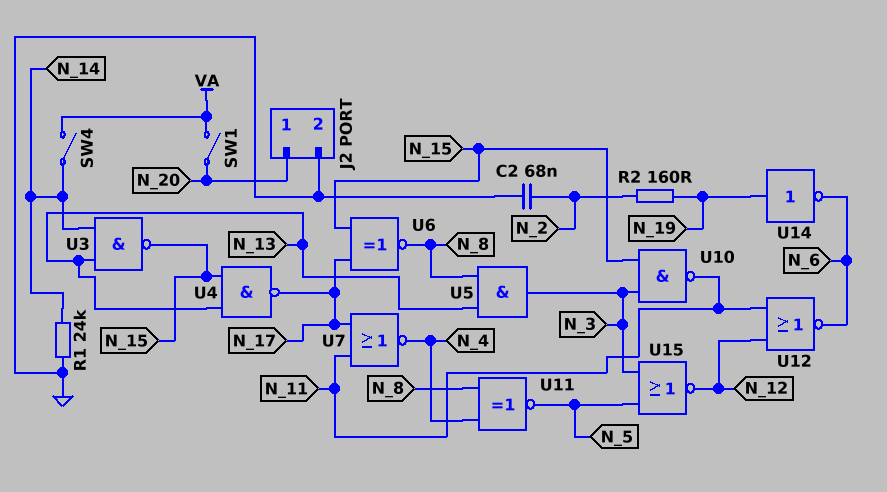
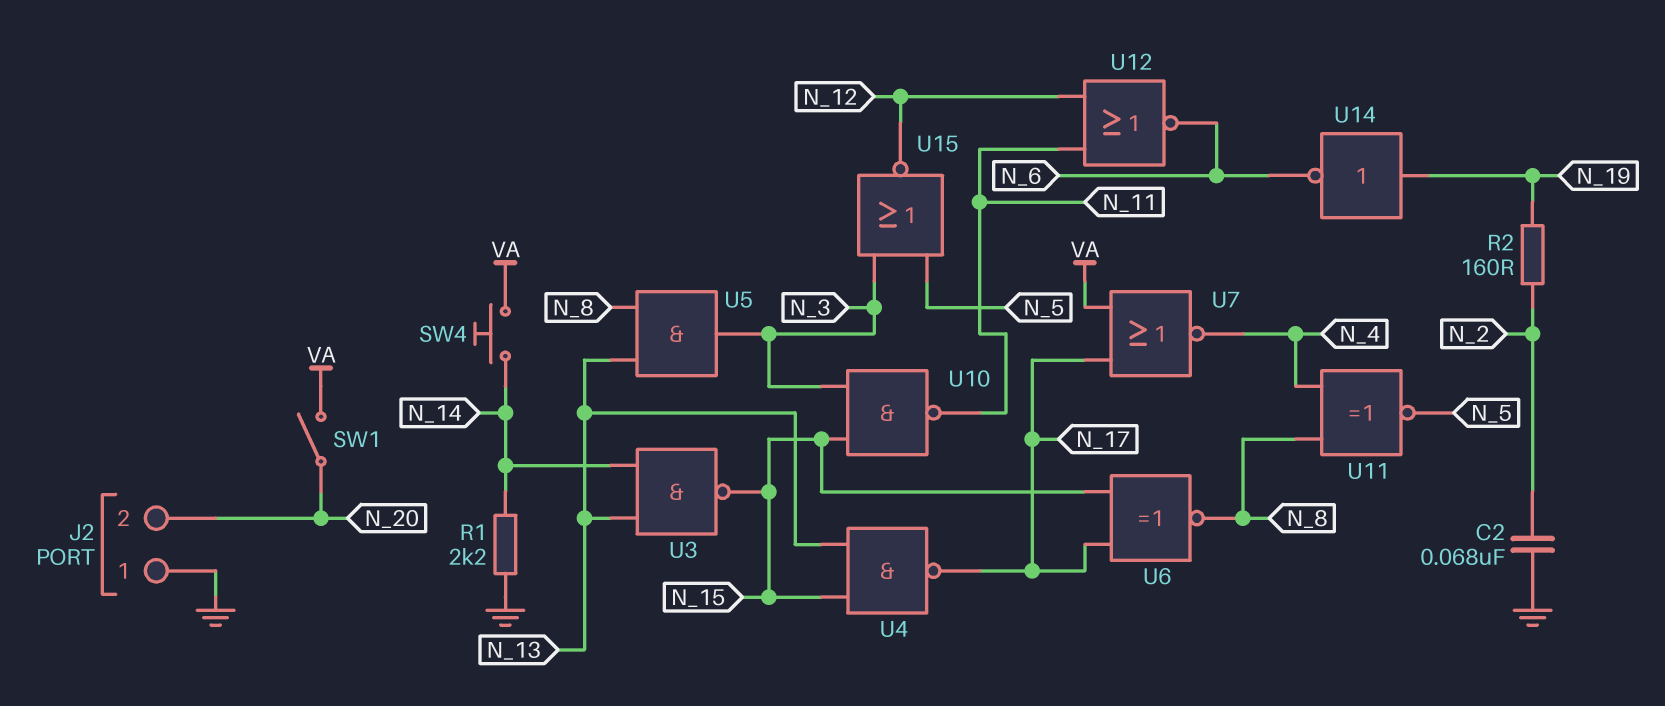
J2 pin 1: N_20 -> GND
J2 pin 2: GND -> N_20
R1: 24k (GND, N_14) -> 2.2k (GND, N_14)
SW4: switch (N_14, VA) -> button (N_14, VA)
U7: NOR (in N_11, in N_17, out N_4) -> NOR (in N_17, in VA, out N_4)

